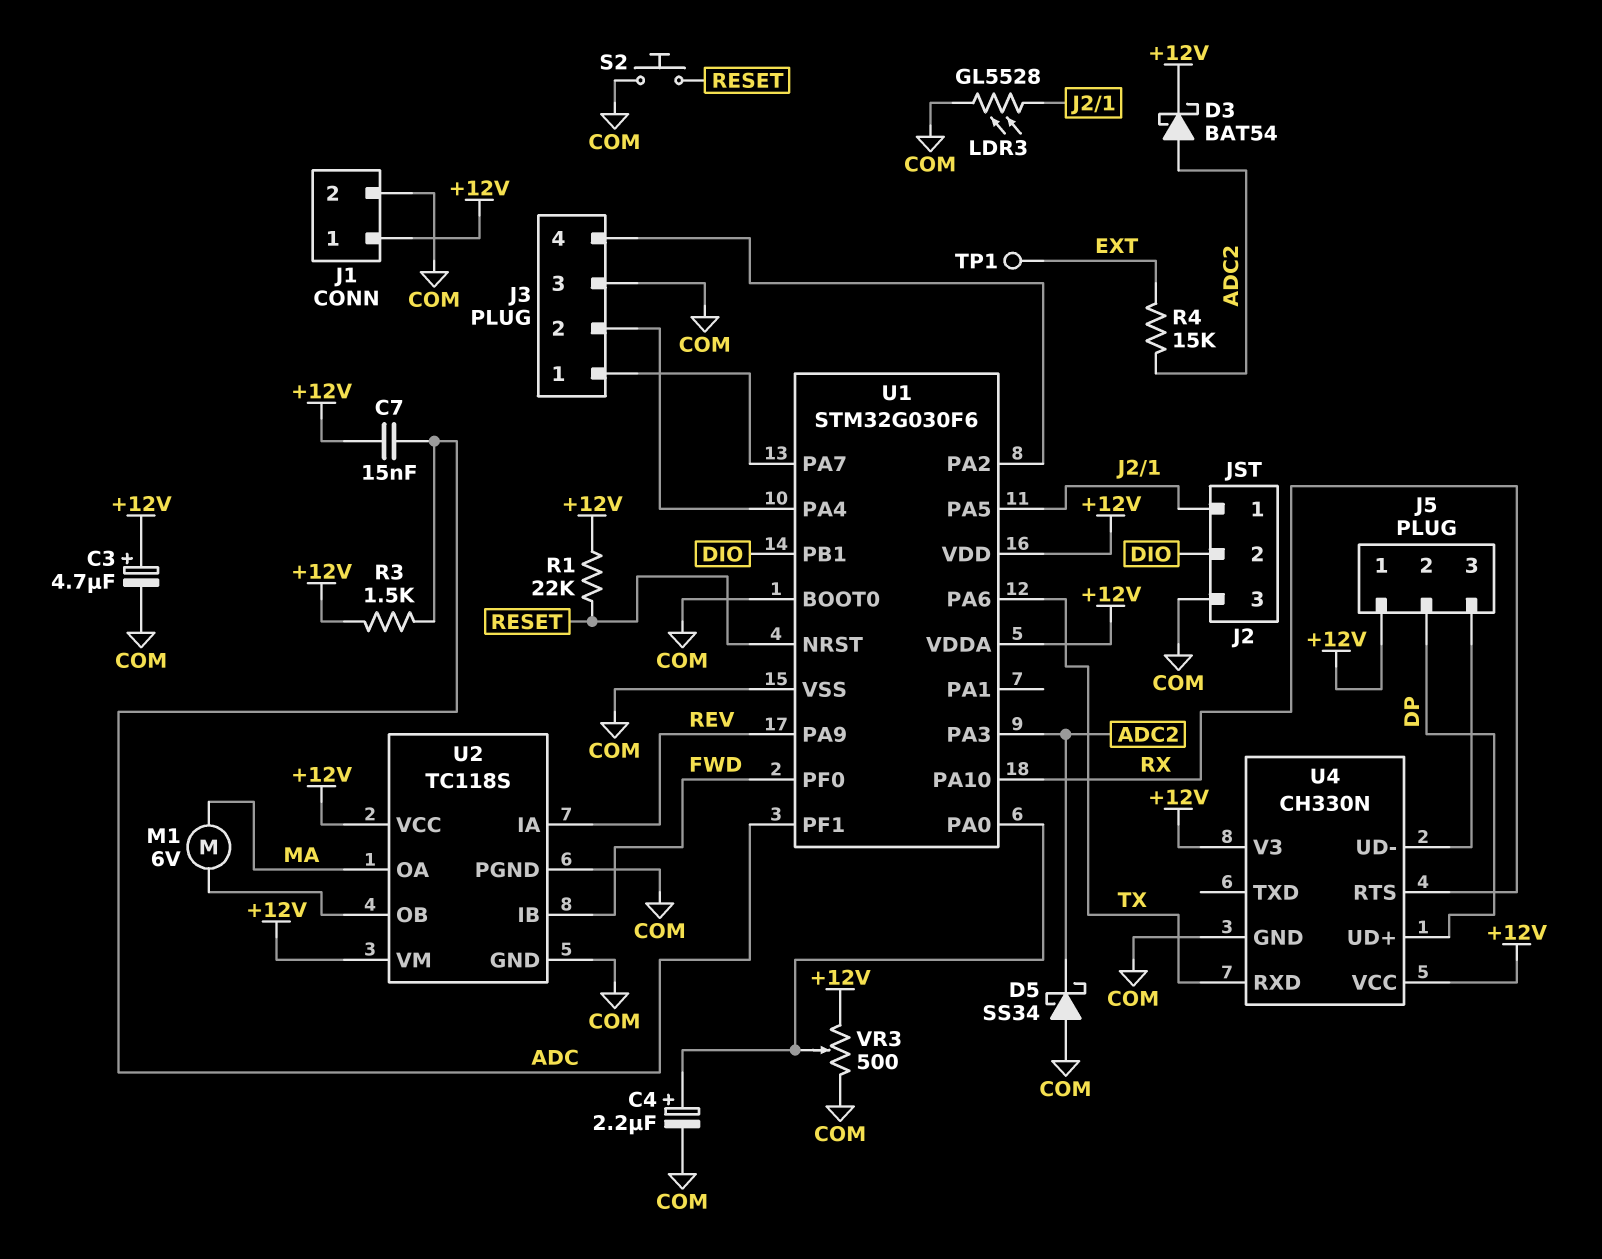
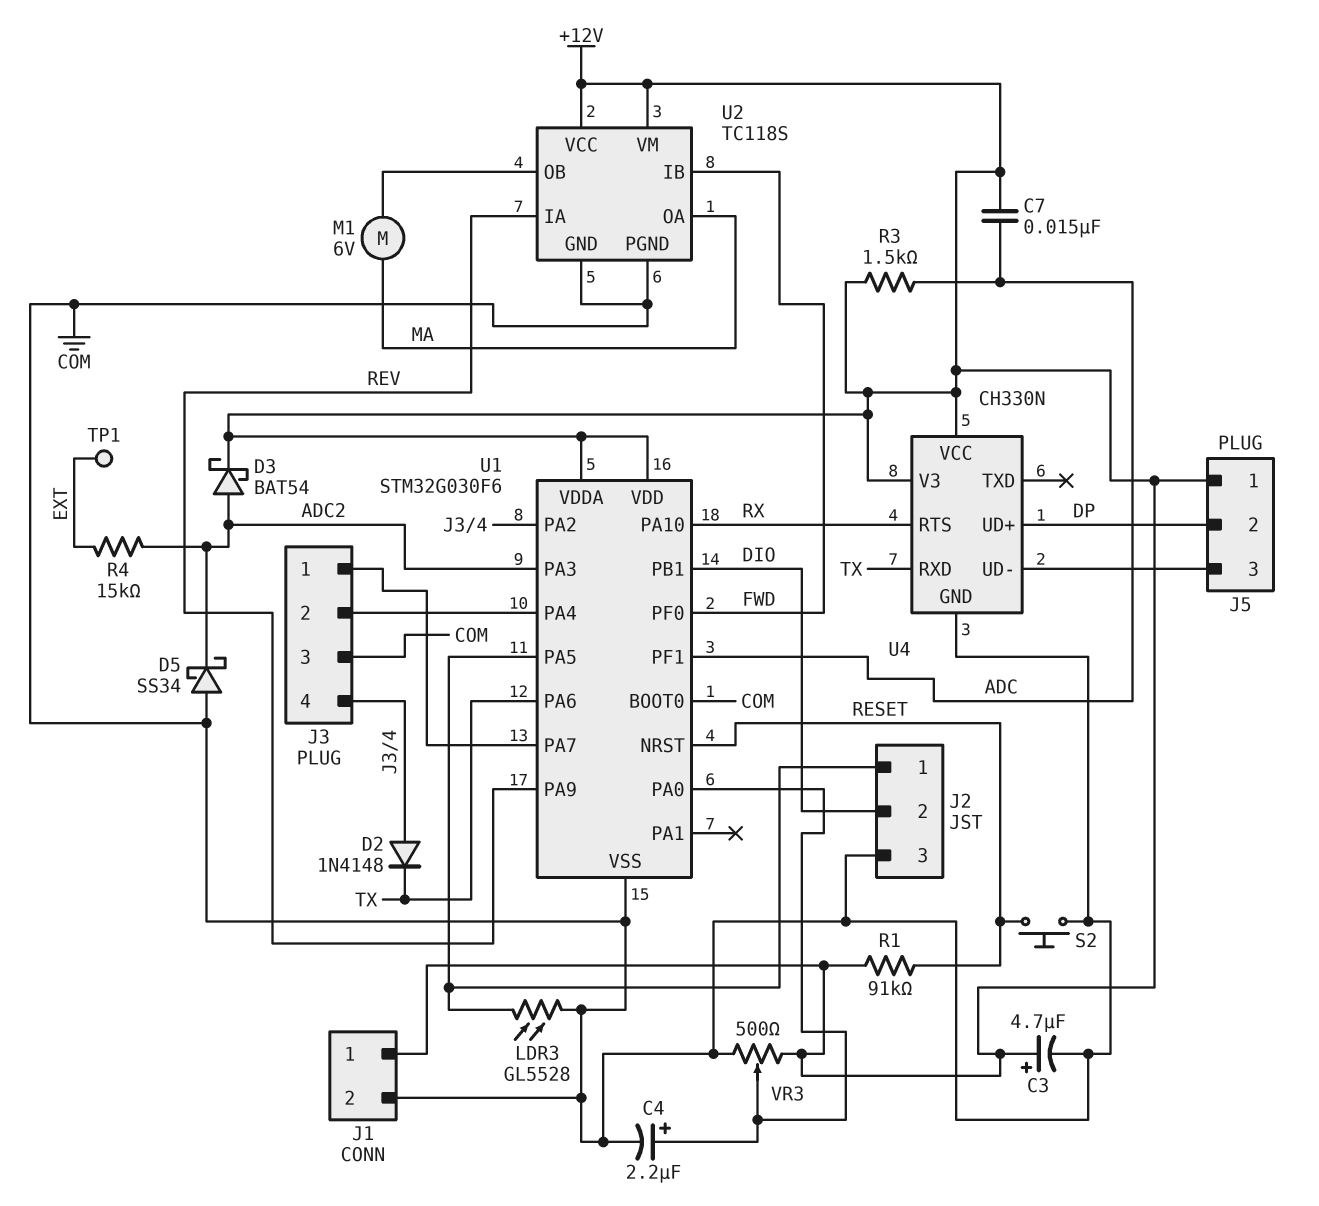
D2: none -> diode 1N4148 (A J3/4, K TX)
R1: 22k (+12V, RESET) -> 91k (+12V, RESET)

